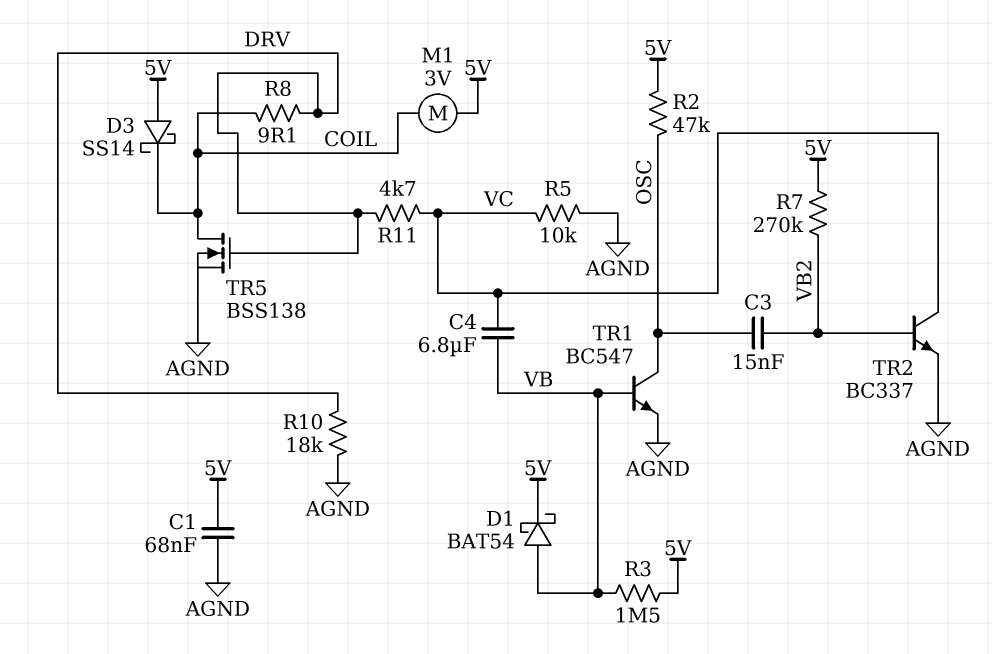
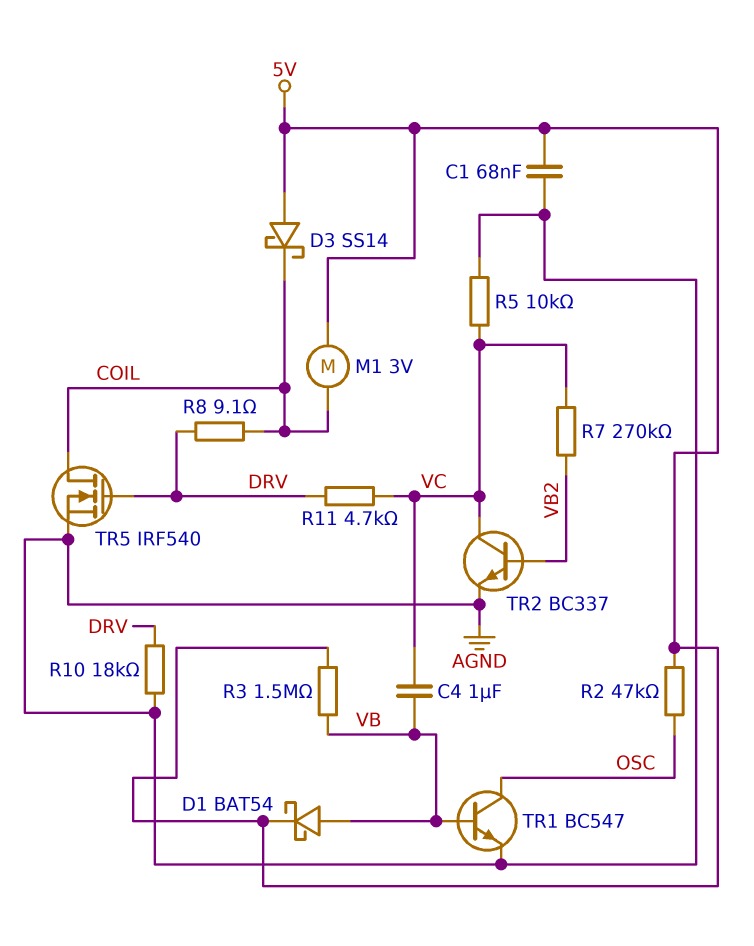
C3: 15nF (OSC, VB2) -> none
C4: 6.8uF (VB, VC) -> 1uF (VB, VC)
R7: 270k (5V, VB2) -> 270k (VB2, VC)
TR5: NMOS BSS138 (G DRV, D COIL, S AGND) -> NMOS IRF540 (G DRV, D COIL, S AGND)

